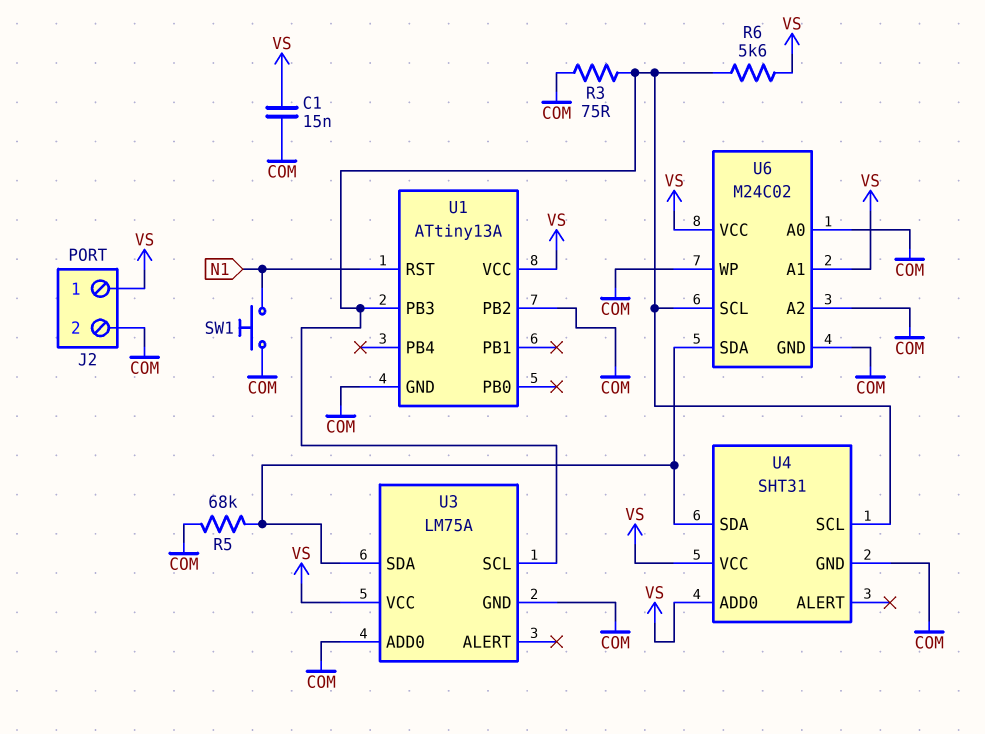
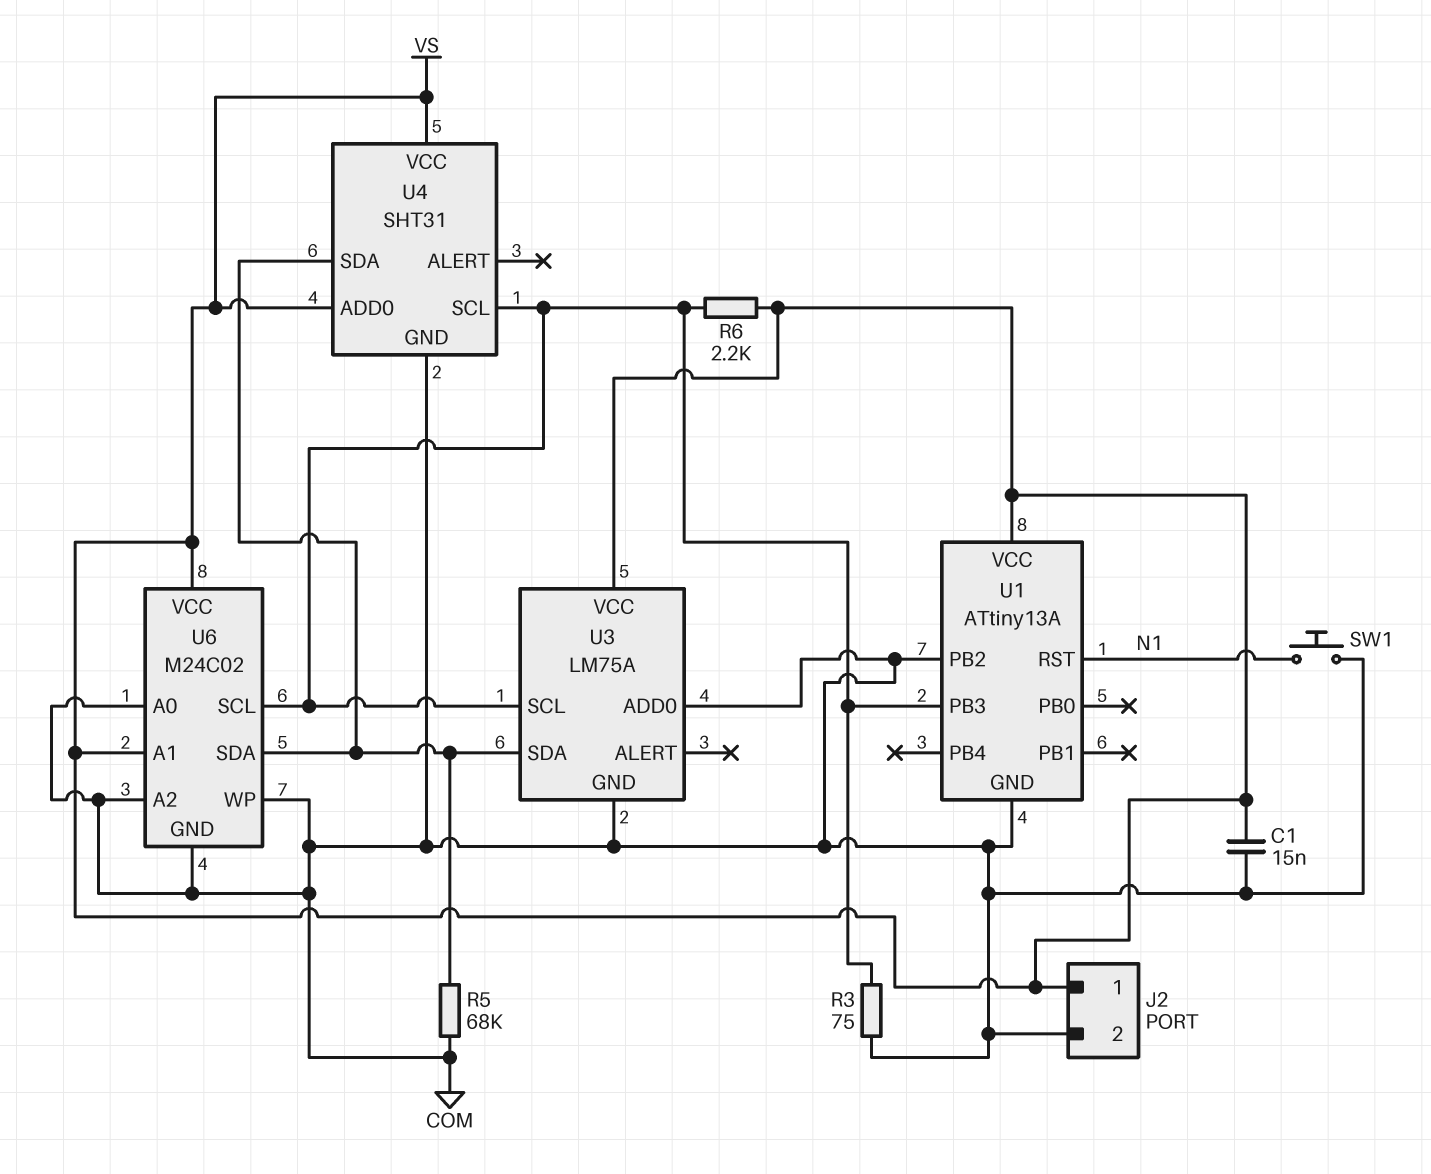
R6: 5.6k (U1/PB3, VS) -> 2.2k (U1/PB3, VS)

